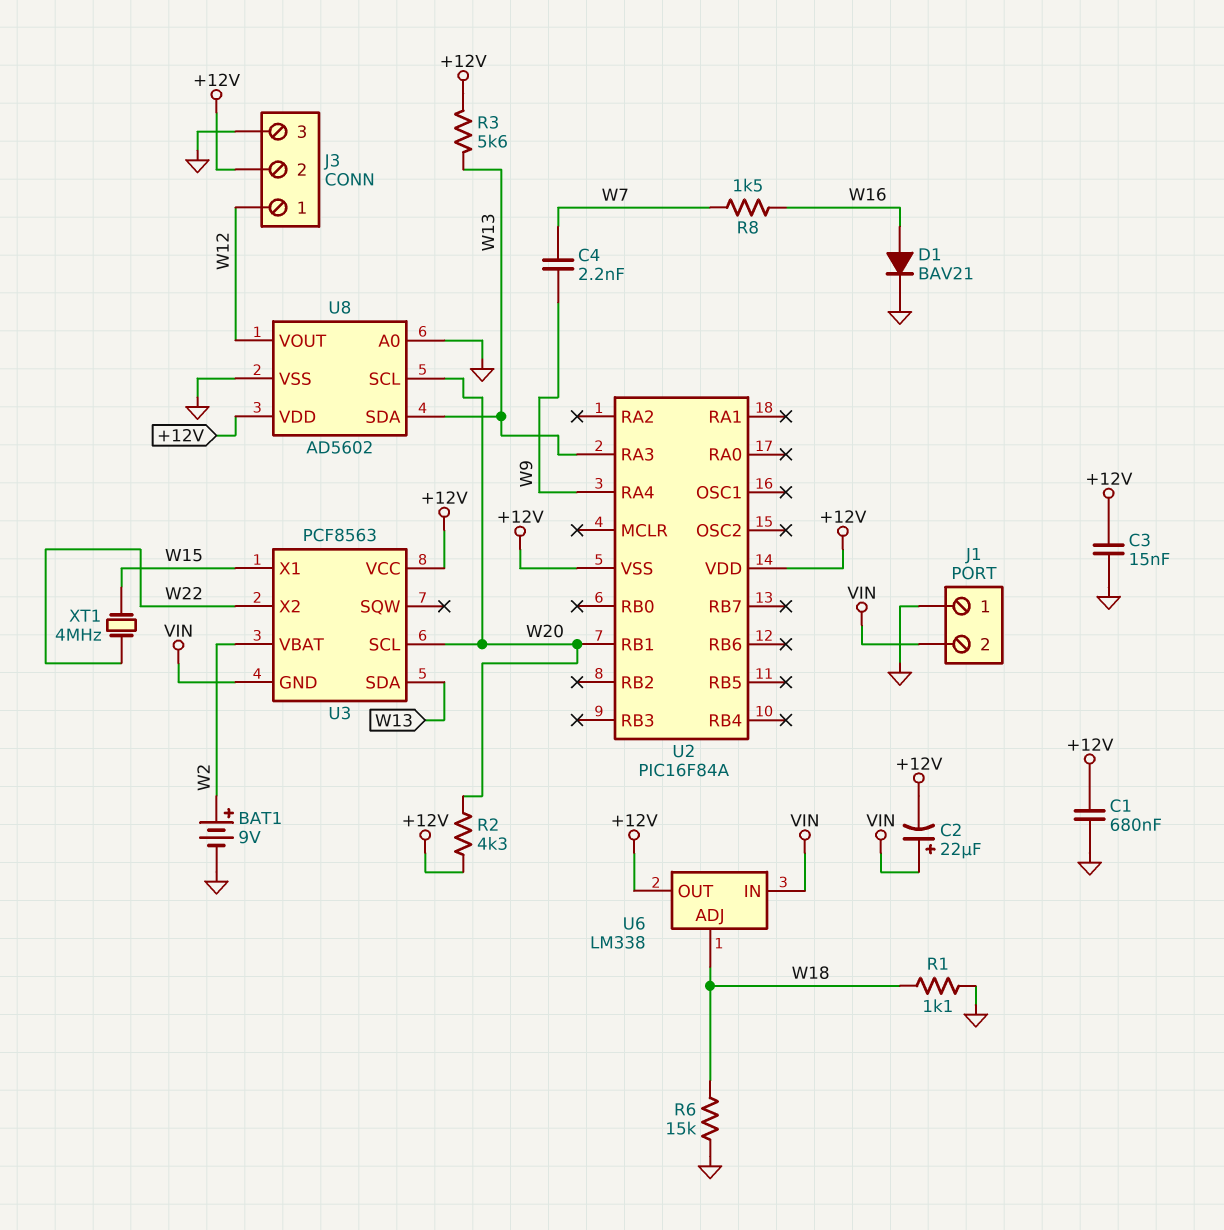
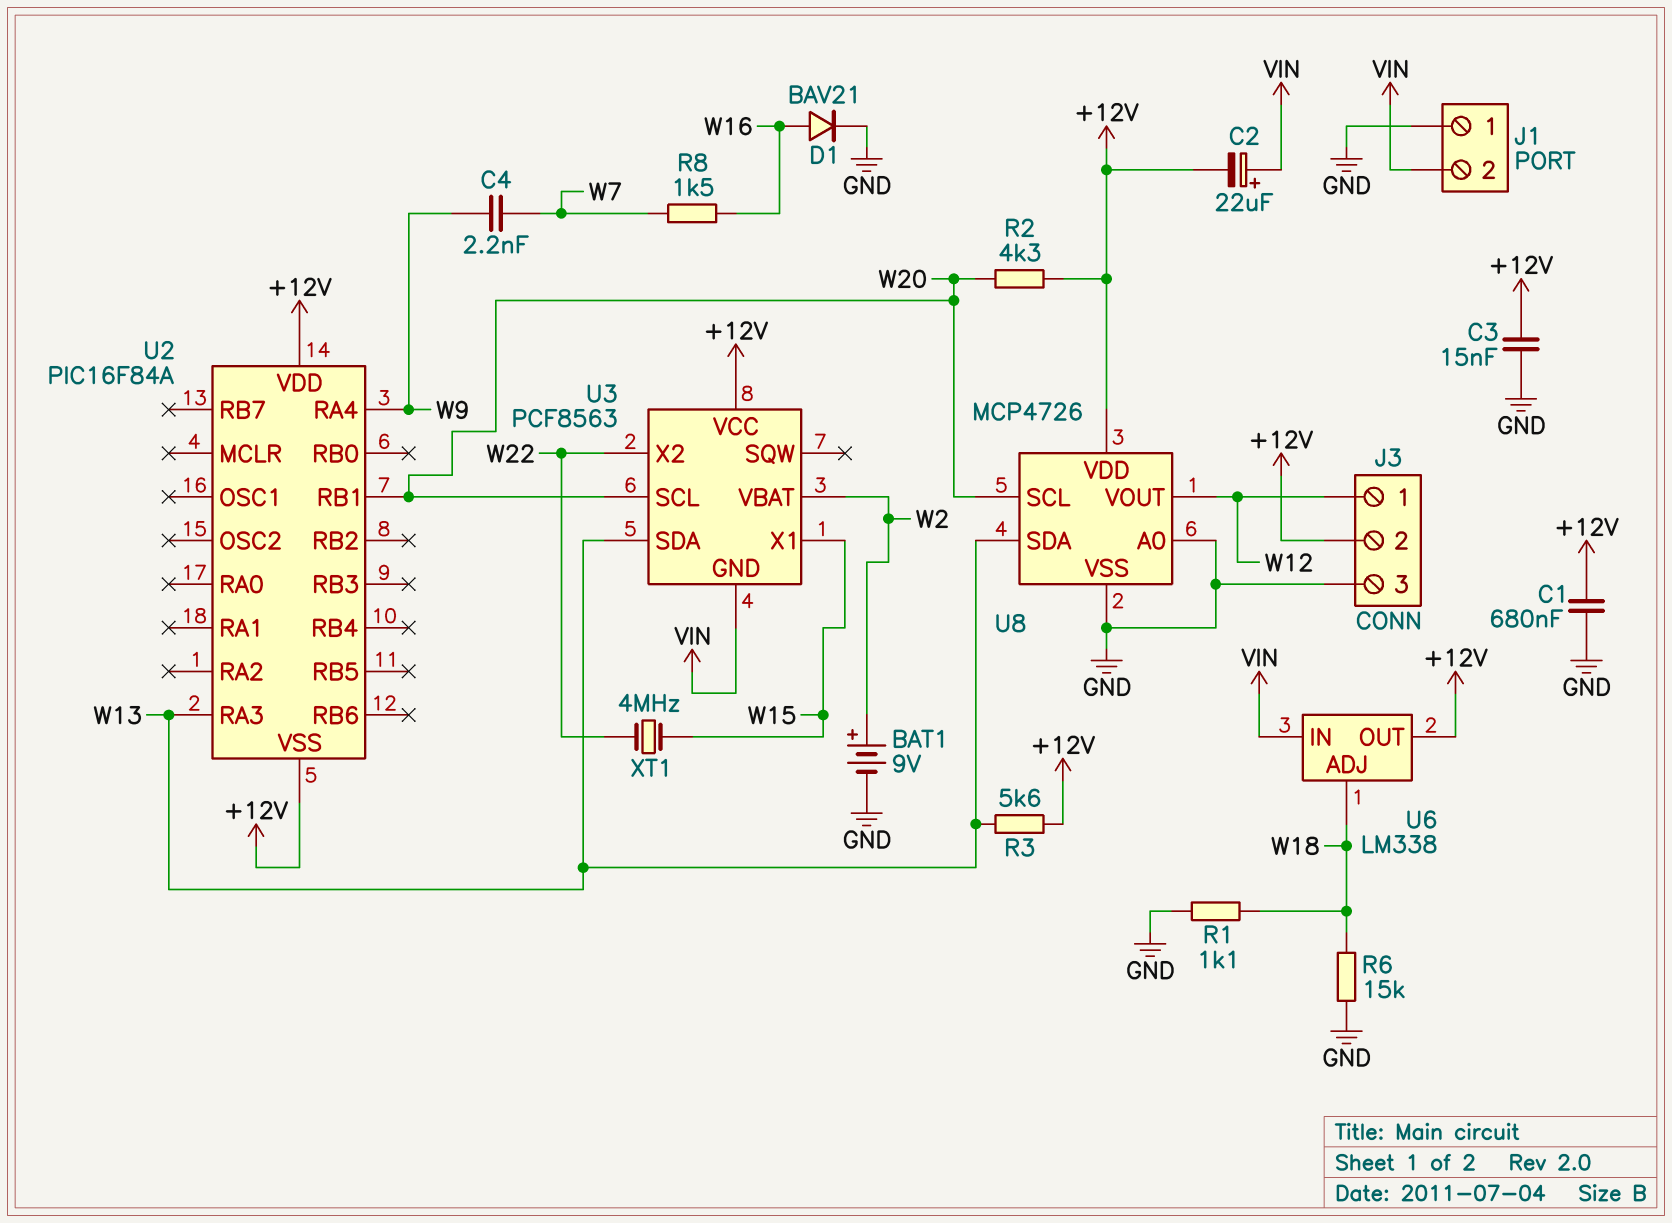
U8: AD5602 -> MCP4726

